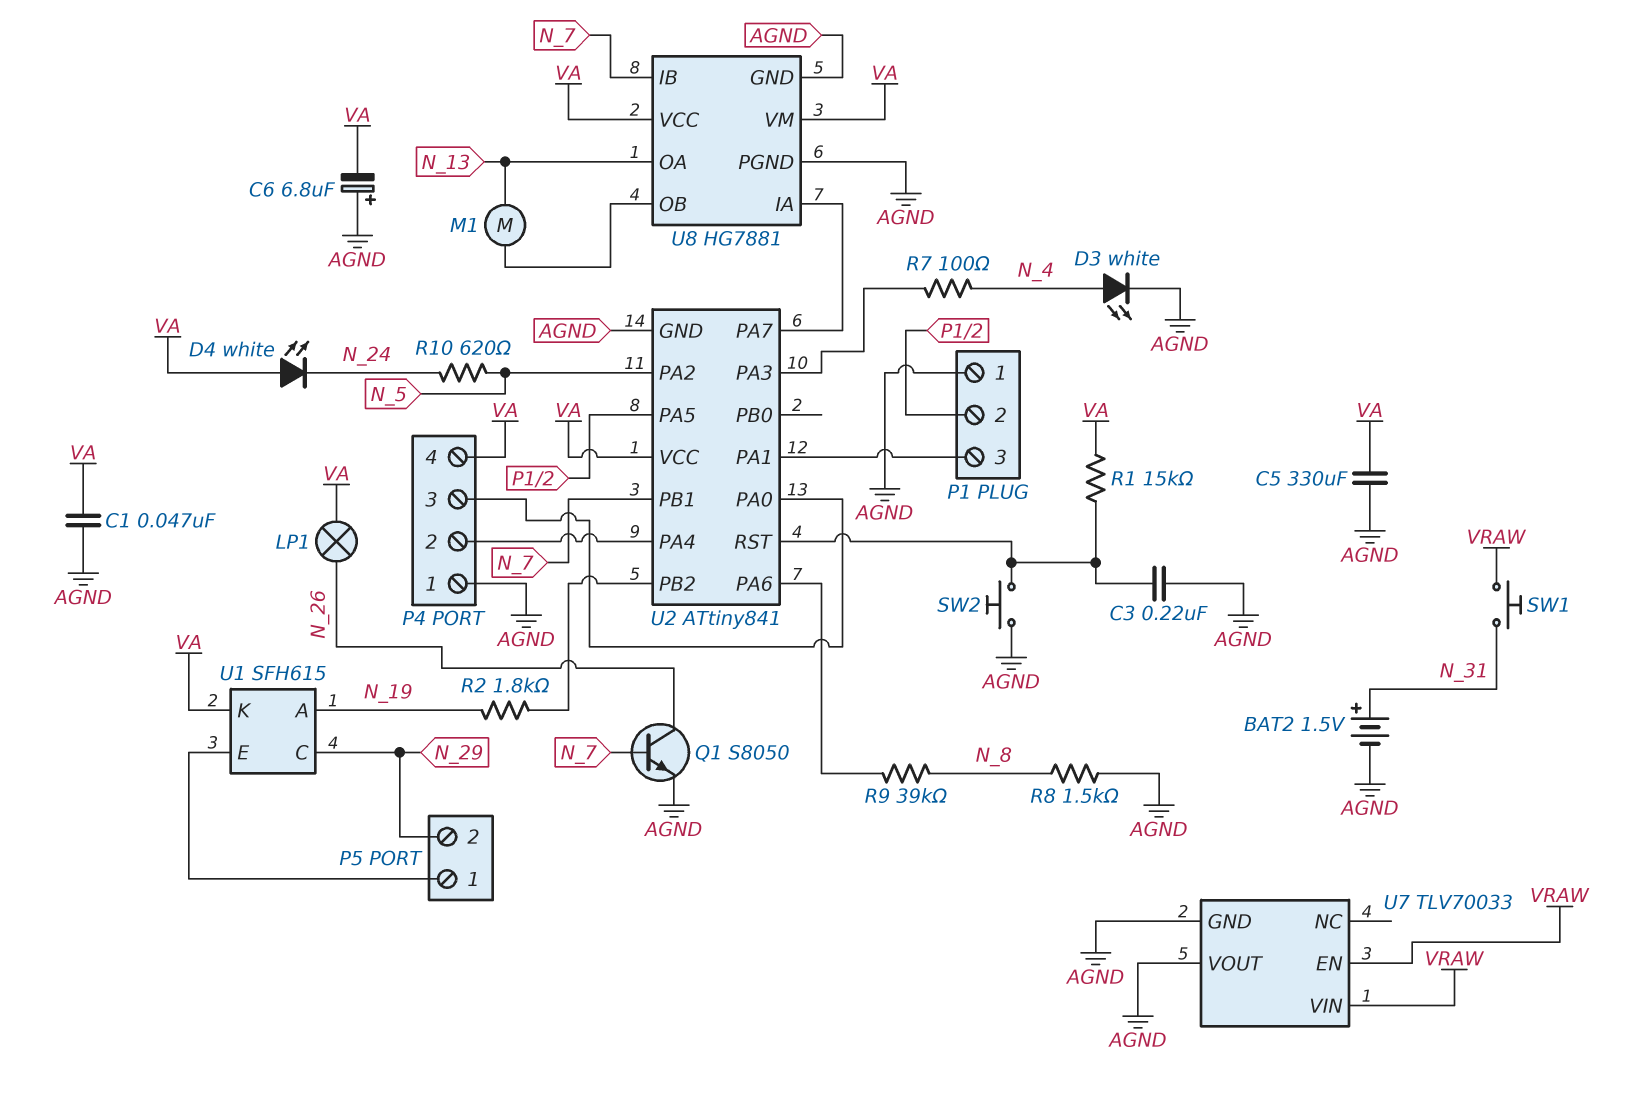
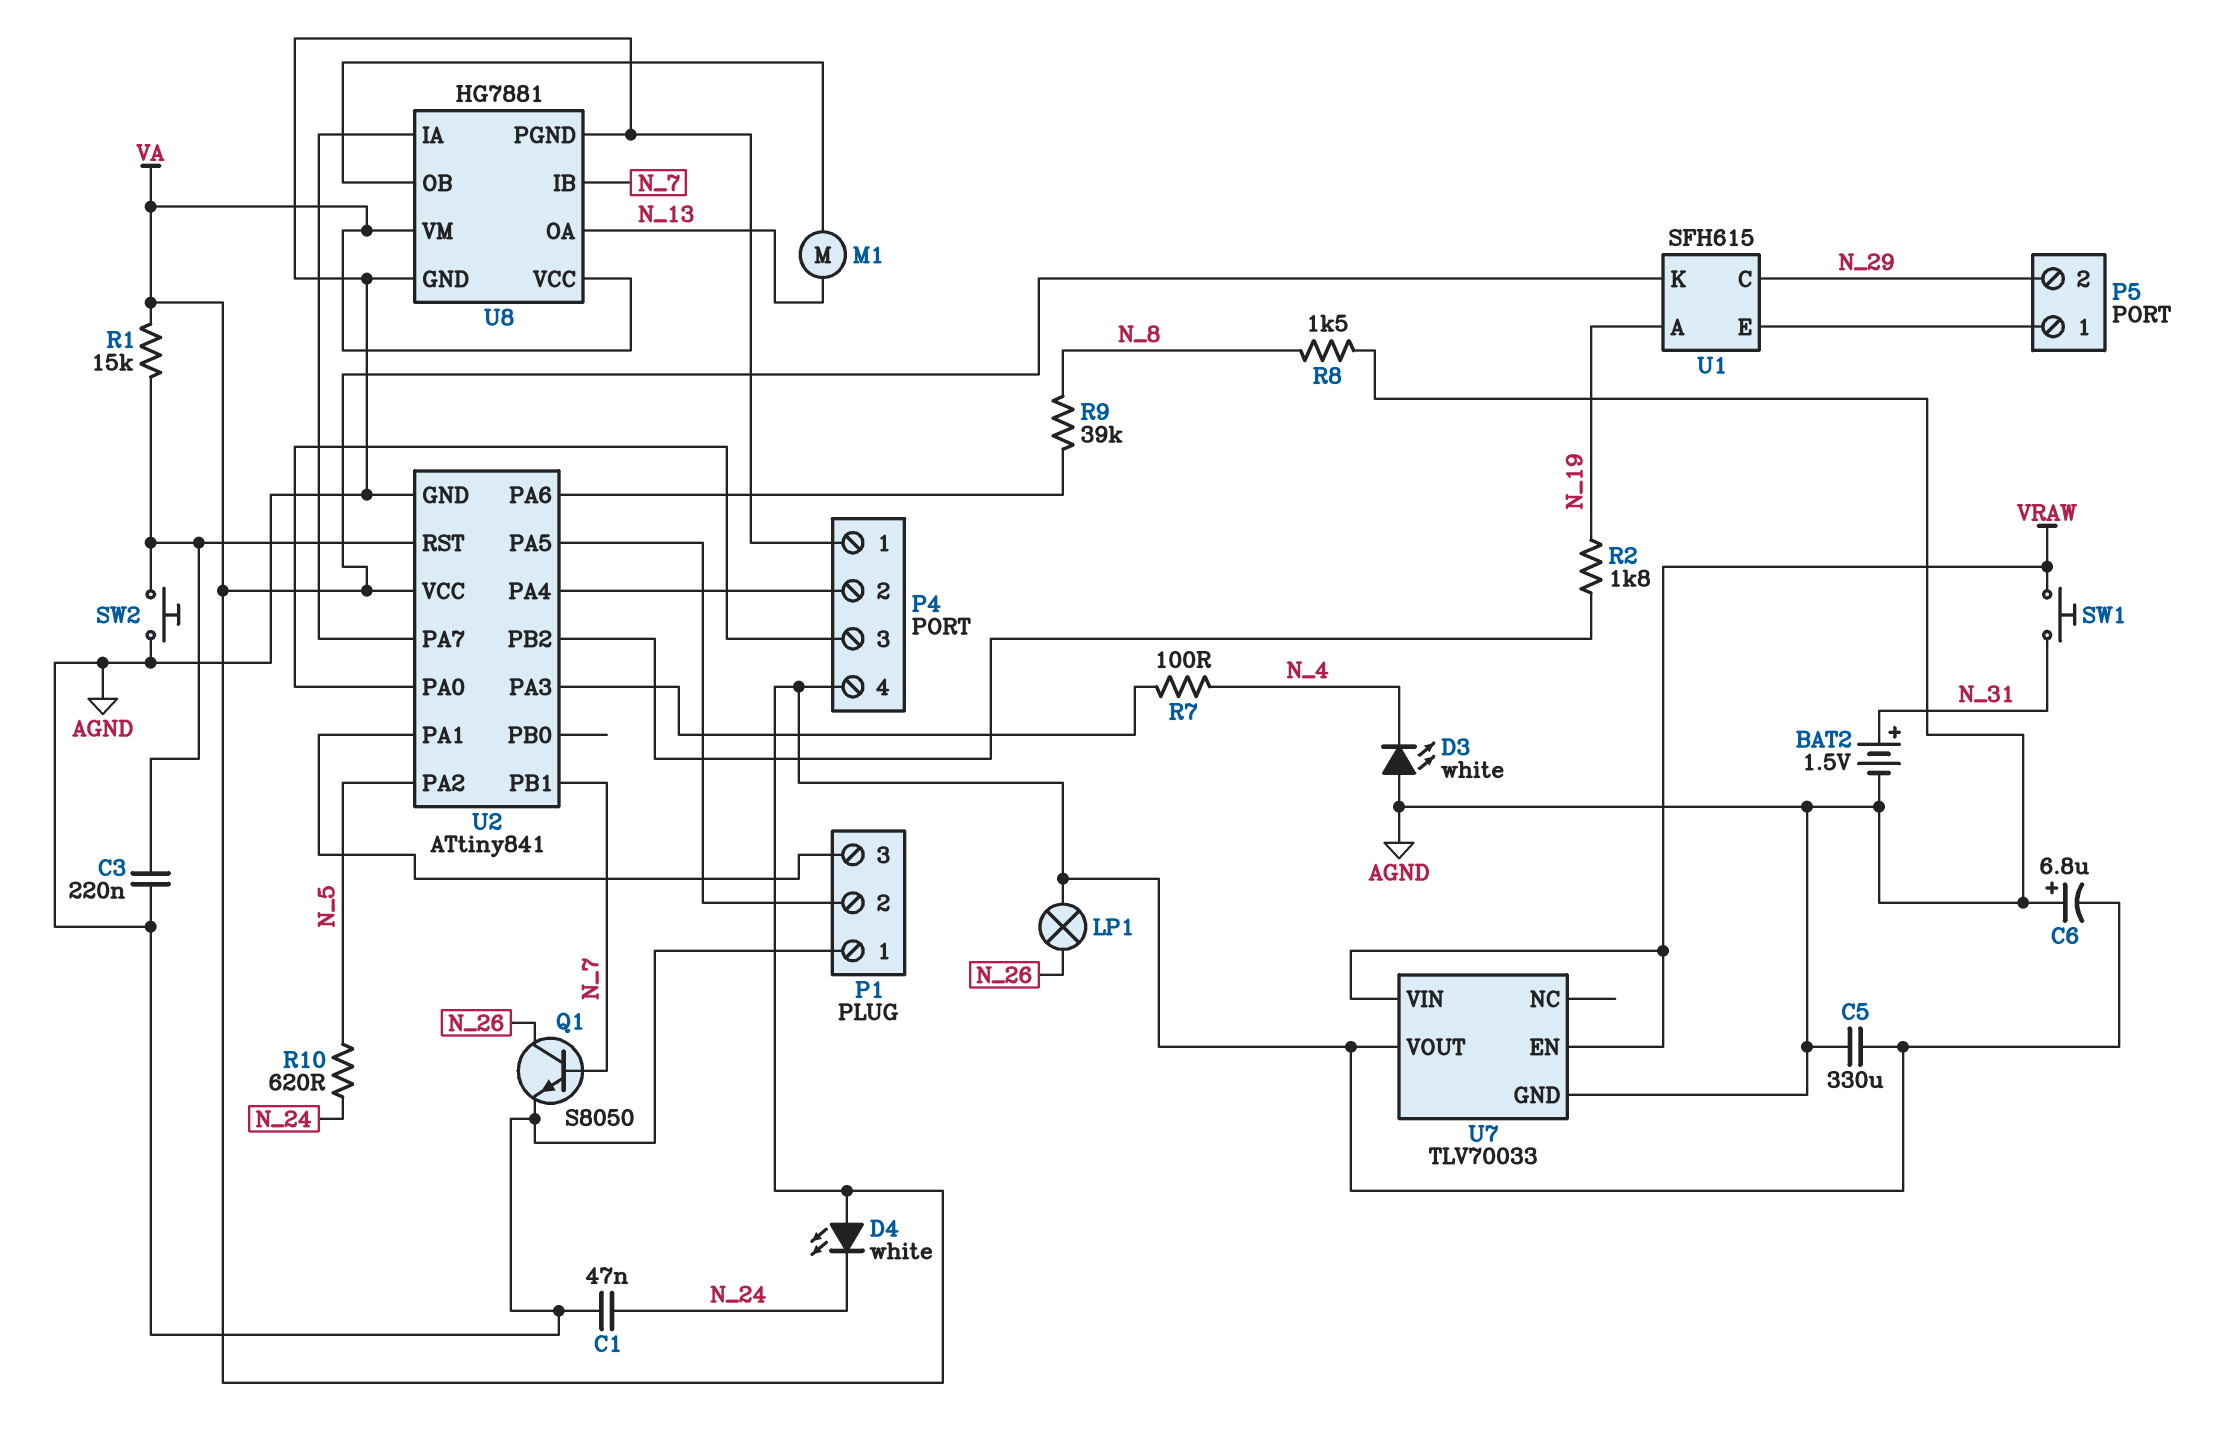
C1: 47nF (AGND, VA) -> 47nF (AGND, N_24)
D3: LED white (A N_4, K AGND) -> LED white (A AGND, K N_4)
U7 pin VOUT: AGND -> VA

